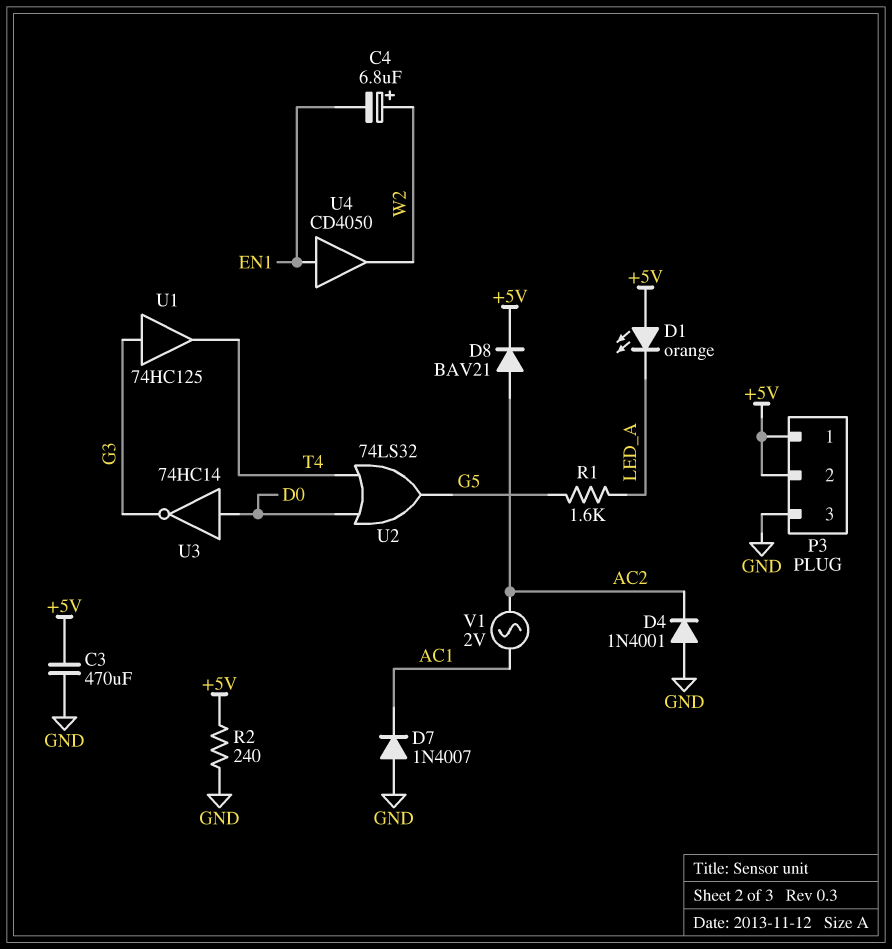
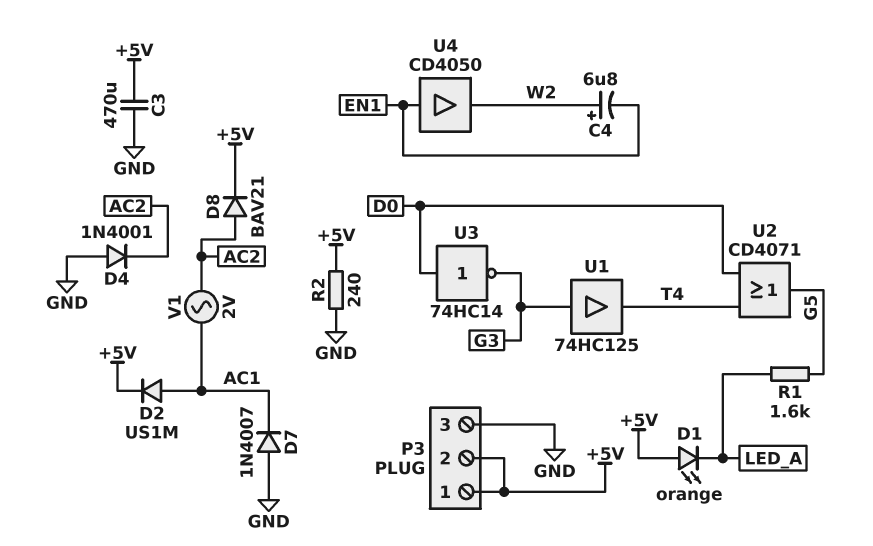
D2: none -> diode US1M (A AC1, K +5V)
U2: OR 74LS32 (in D0, in T4, out G5) -> OR CD4071 (in D0, in T4, out G5)

